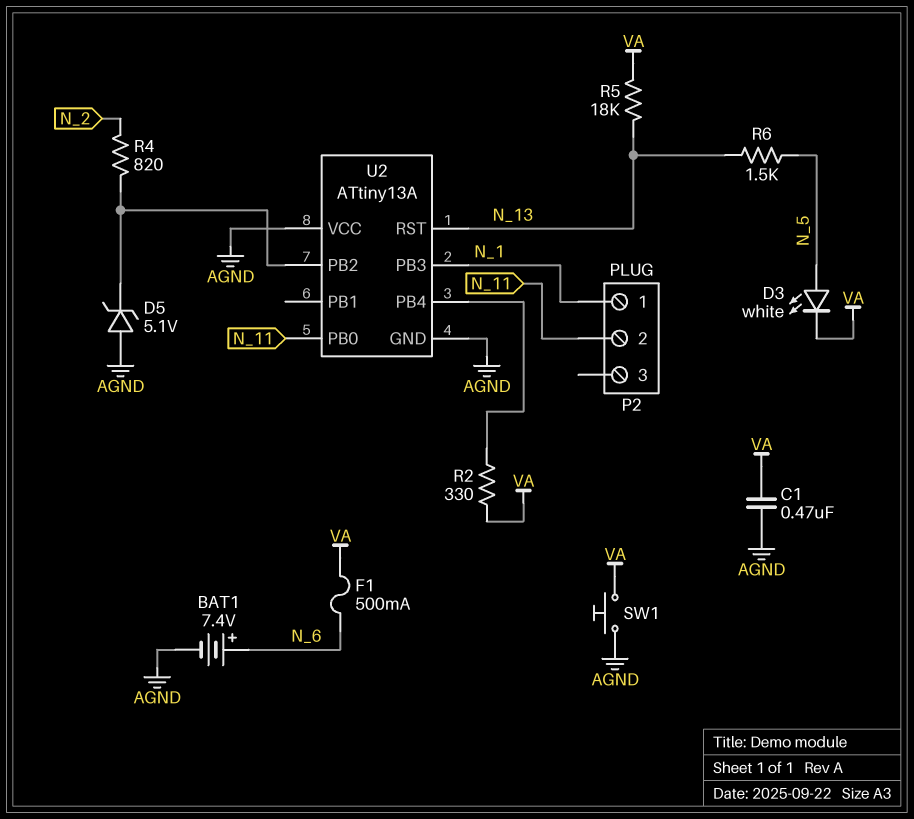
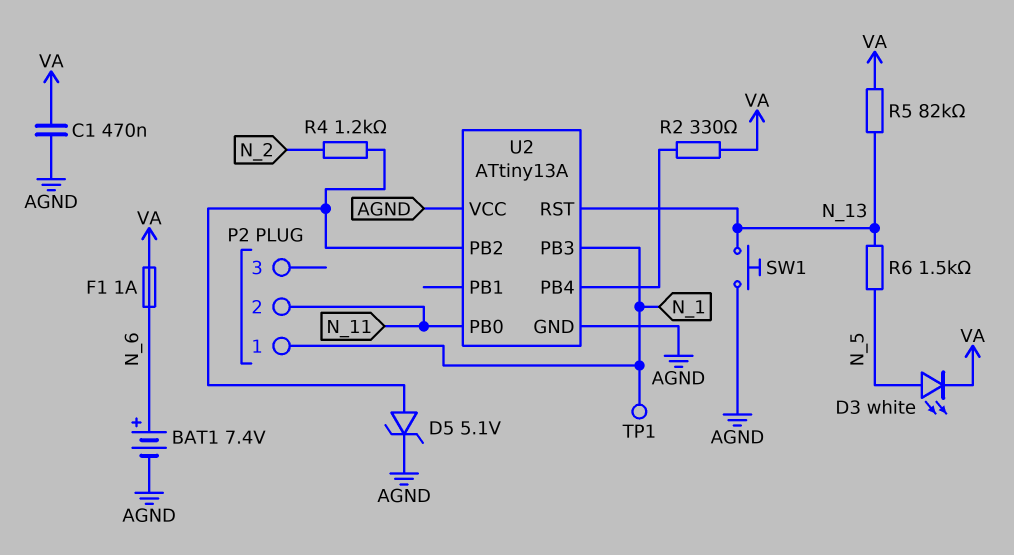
D5: zener 5.1V (A AGND, K U2/PB2) -> zener 5.1V (A U2/PB2, K AGND)
F1: 500mA (N_6, VA) -> 1A (N_6, VA)
R4: 820 (N_2, U2/PB2) -> 1.2k (N_2, U2/PB2)
R5: 18k (N_13, VA) -> 82k (N_13, VA)
SW1: button (AGND, VA) -> button (AGND, N_13)
TP1: none -> test point (N_1)

